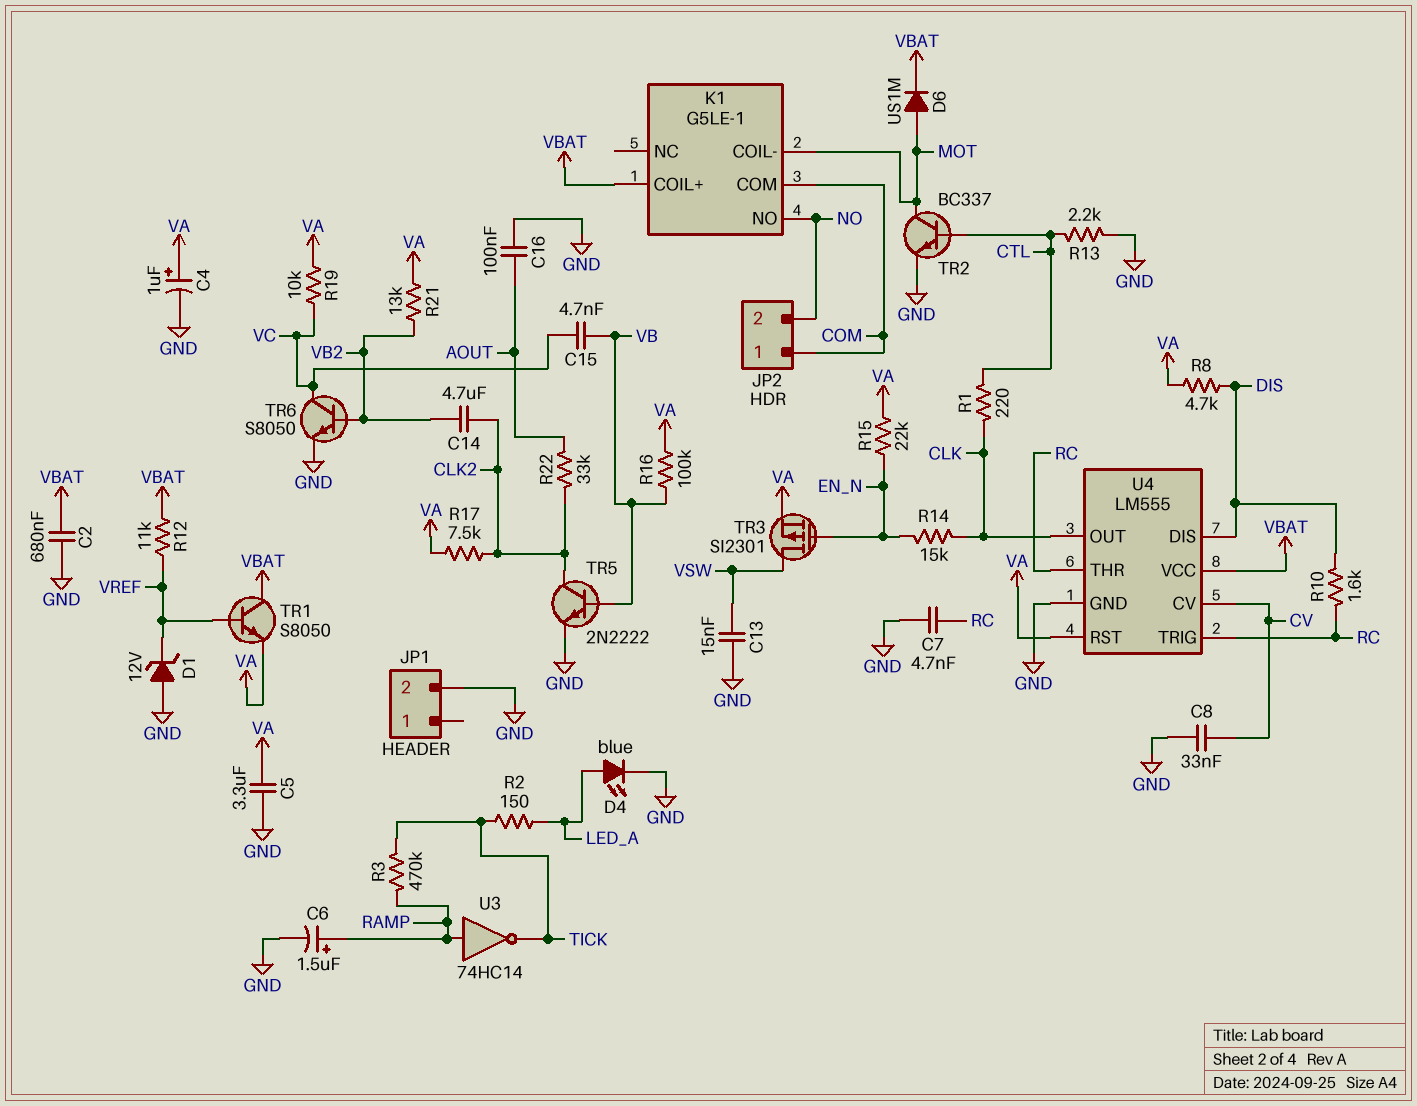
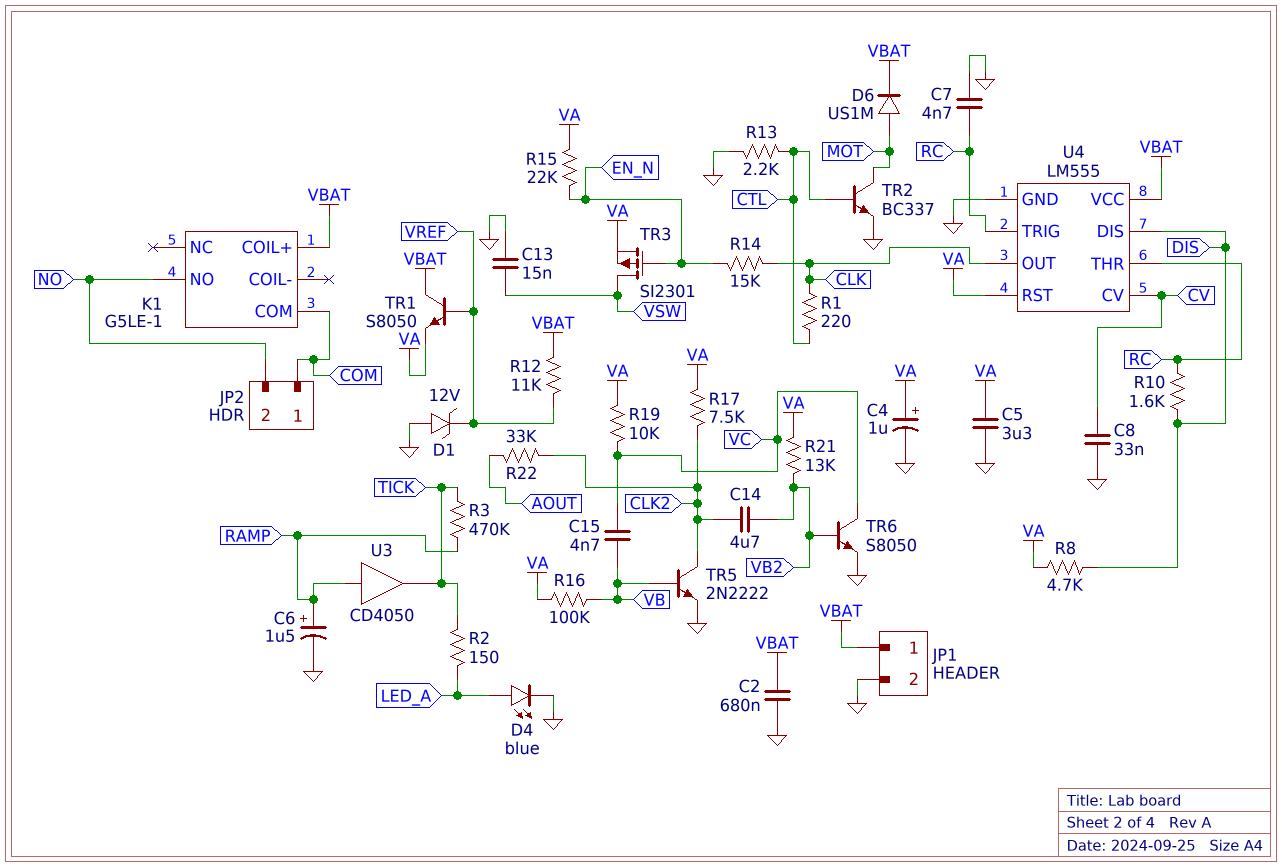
C16: 100nF (AOUT, GND) -> none
JP1 pin 1: none -> VBAT
K1 pin COIL-: MOT -> none
U3: NOT 74HC14 (in RAMP, out TICK) -> buffer CD4050 (in RAMP, out TICK)

